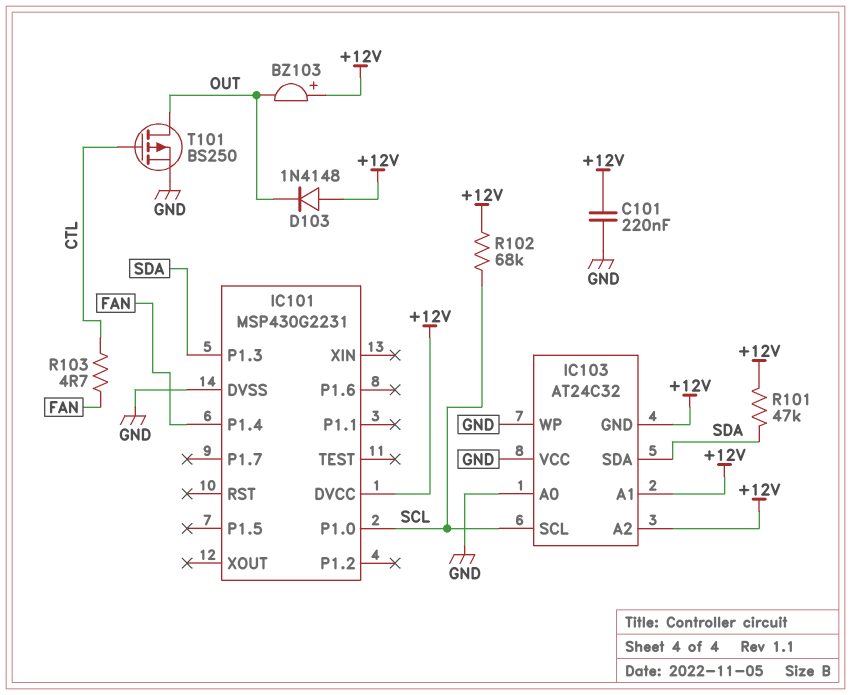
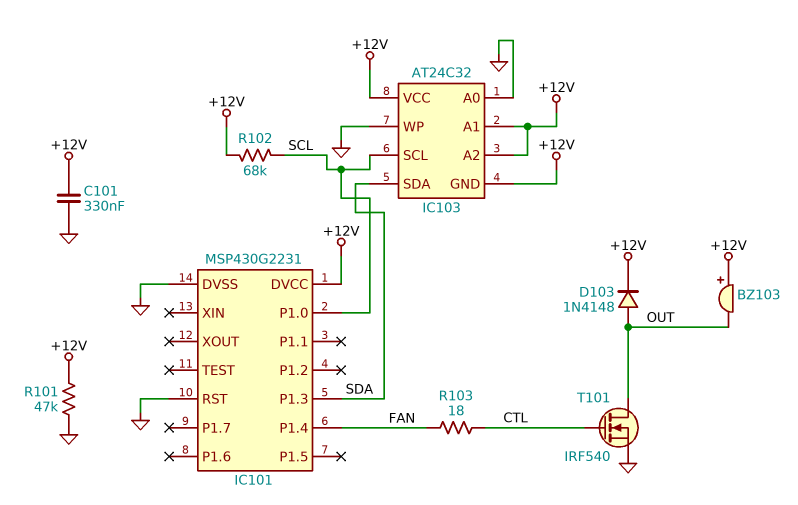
C101: 220nF (+12V, GND) -> 330nF (+12V, GND)
D103: diode 1N4148 (A +12V, K OUT) -> diode 1N4148 (A OUT, K +12V)
IC101 pin RST: none -> GND
IC103 pin VCC: GND -> +12V
R101: 47k (+12V, SDA) -> 47k (+12V, GND)
R103: 4.7 (CTL, FAN) -> 18 (CTL, FAN)
T101: PMOS BS250 (G CTL, D OUT, S GND) -> NMOS IRF540 (G CTL, D OUT, S GND)

